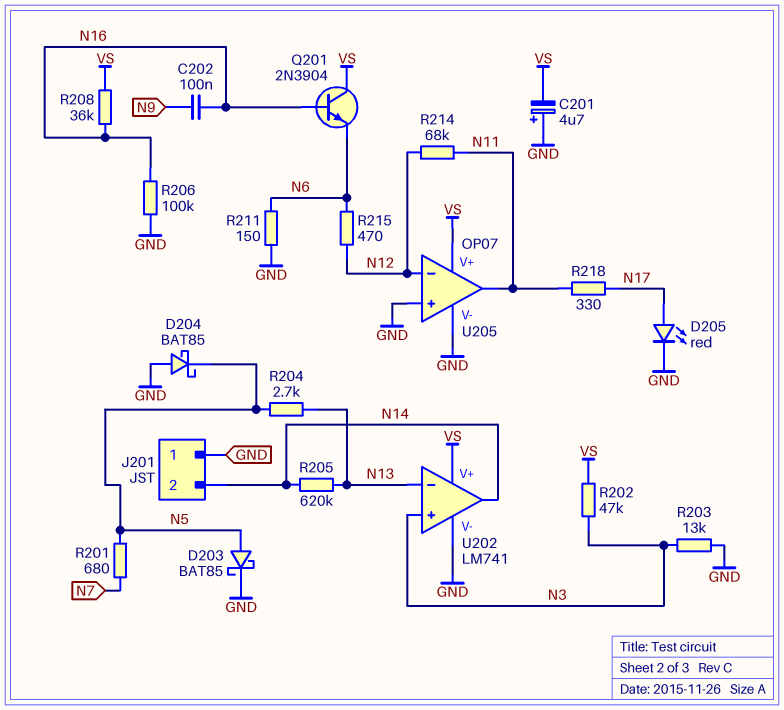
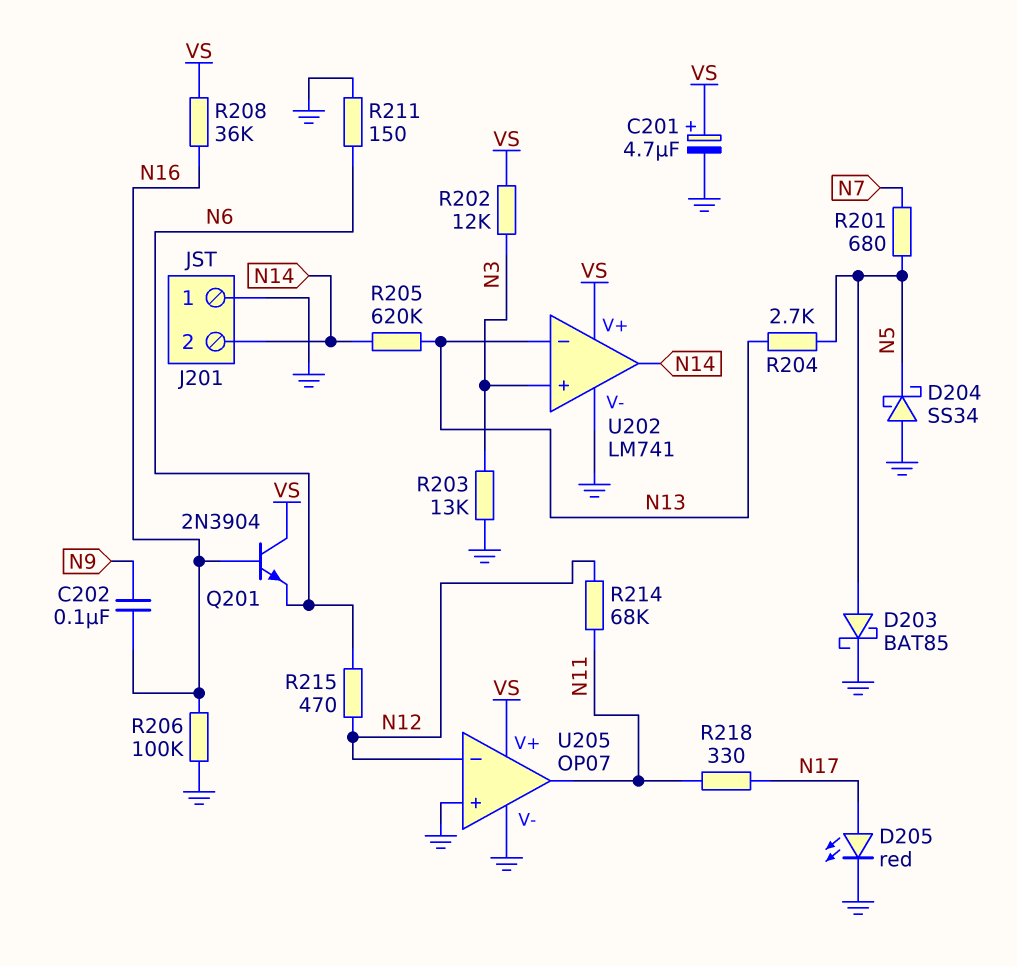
C201: 4.7uF (plus GND, minus VS) -> 4.7uF (plus VS, minus GND)
D204: schottky BAT85 (A GND, K N5) -> schottky SS34 (A GND, K N5)
R202: 47k (N3, VS) -> 12k (N3, VS)

